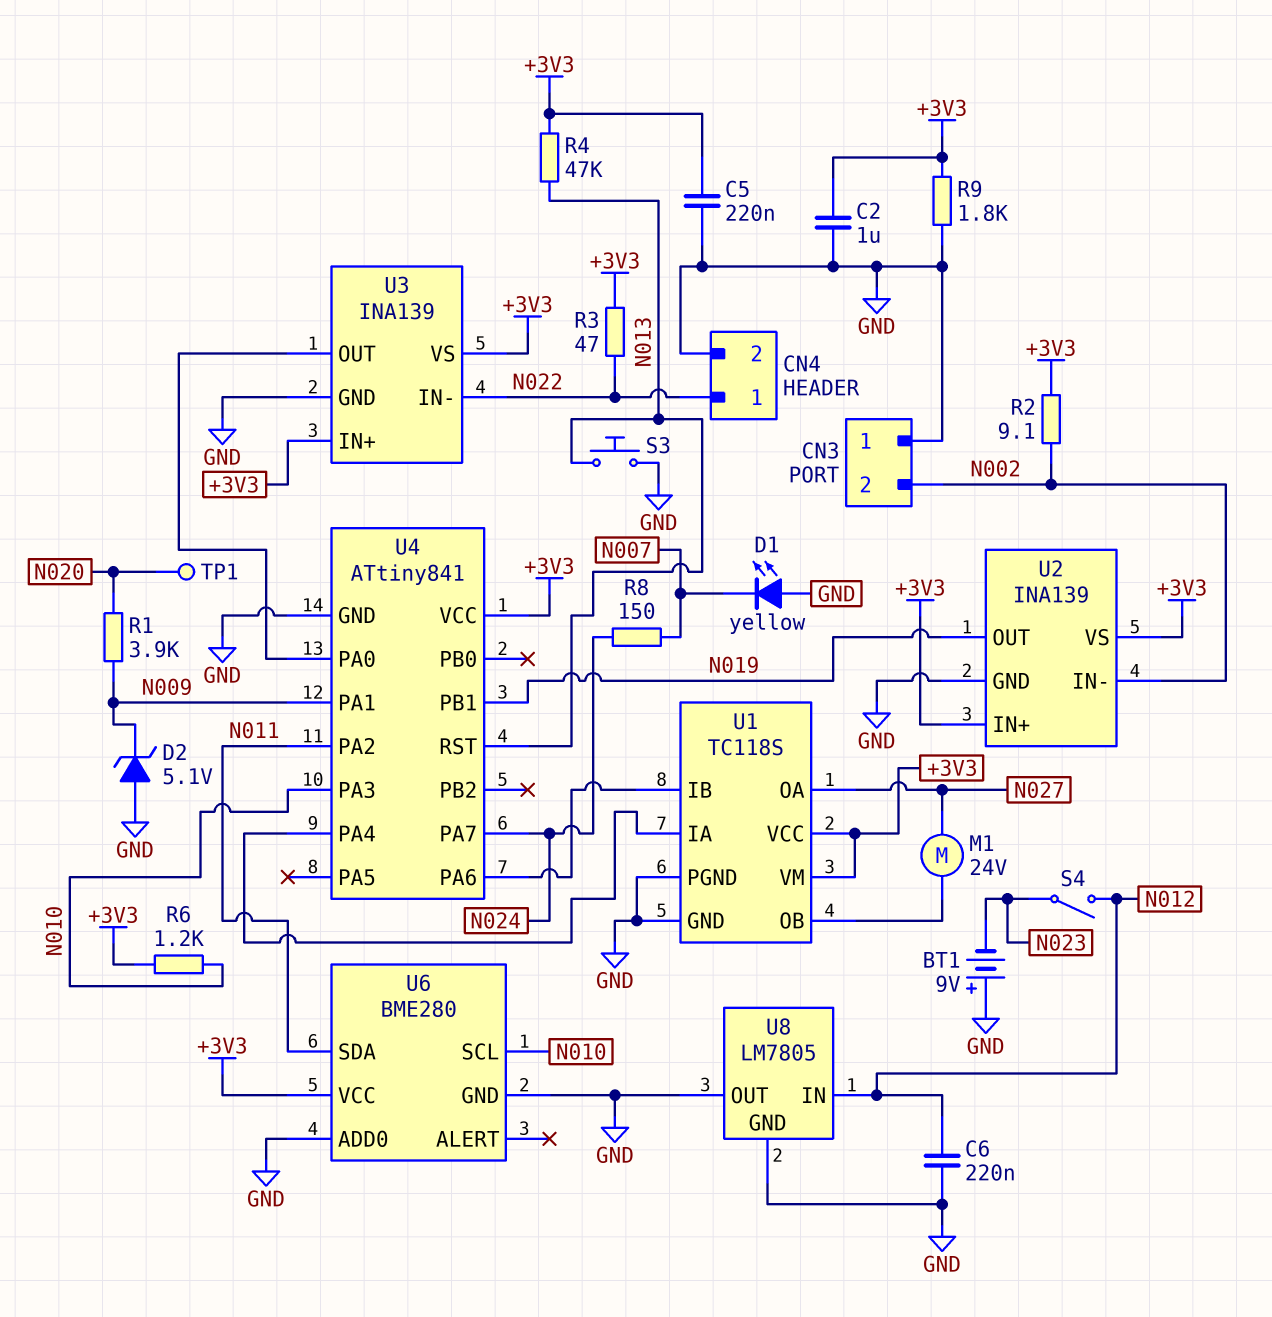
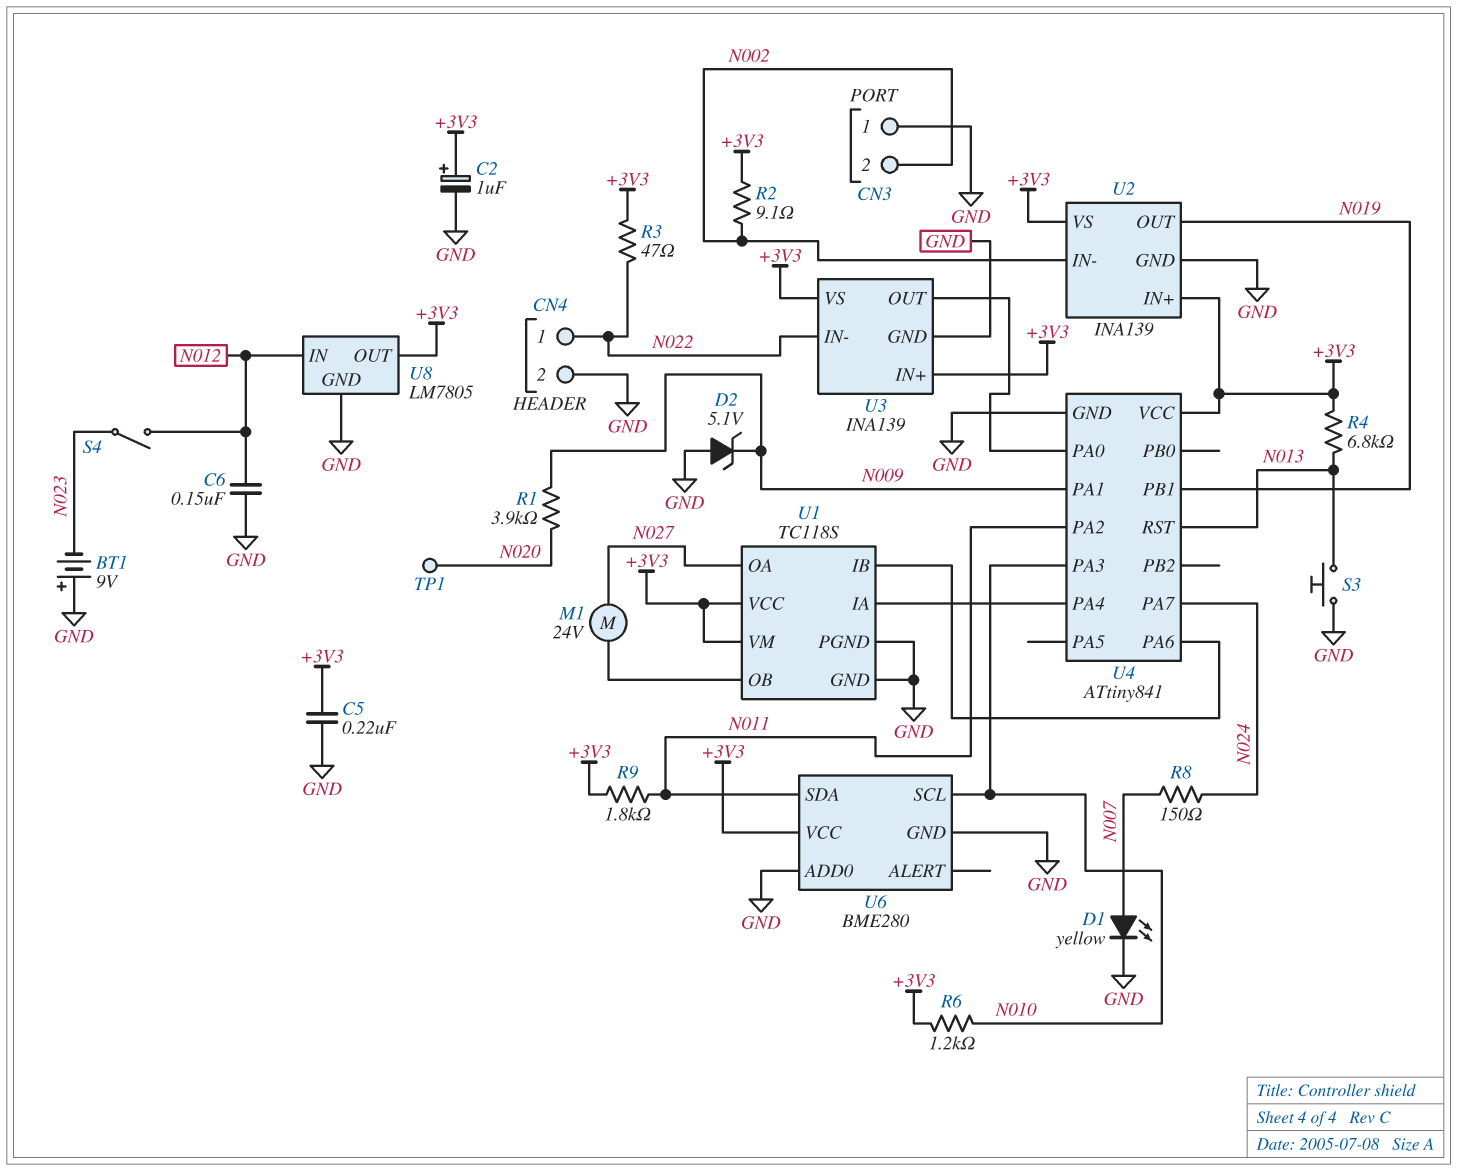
C2: 1uF (+3V3, GND) -> 1uF (plus +3V3, minus GND)
C6: 220nF (GND, N012) -> 150nF (GND, N012)
D1: LED yellow (A GND, K N007) -> LED yellow (A N007, K GND)
R4: 47k (+3V3, N013) -> 6.8k (+3V3, N013)
R9: 1.8k (+3V3, GND) -> 1.8k (+3V3, N011)
U8 pin OUT: GND -> +3V3

